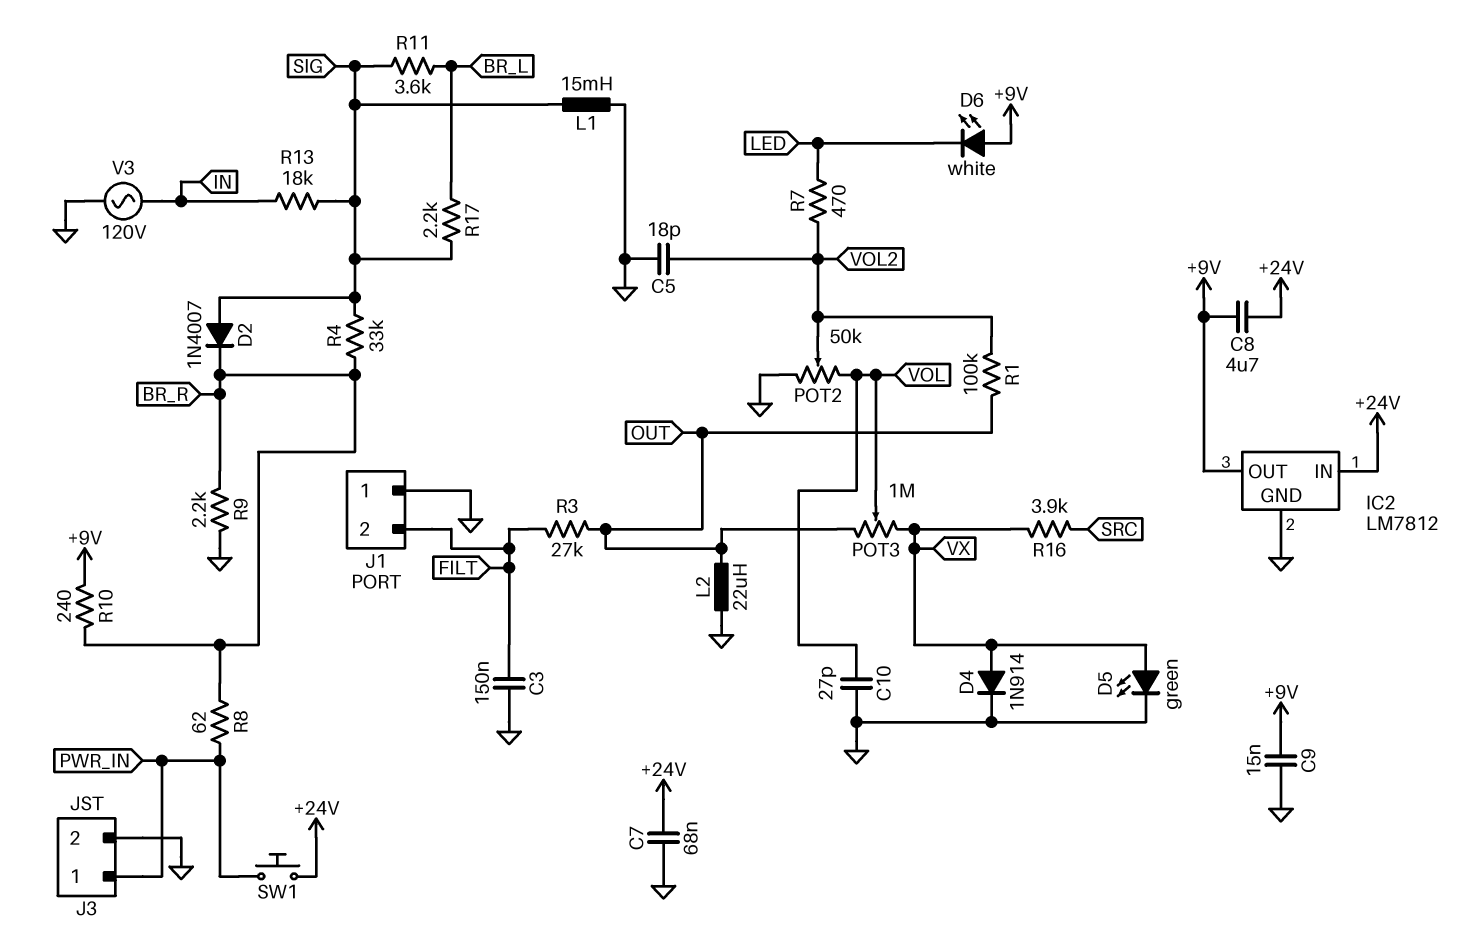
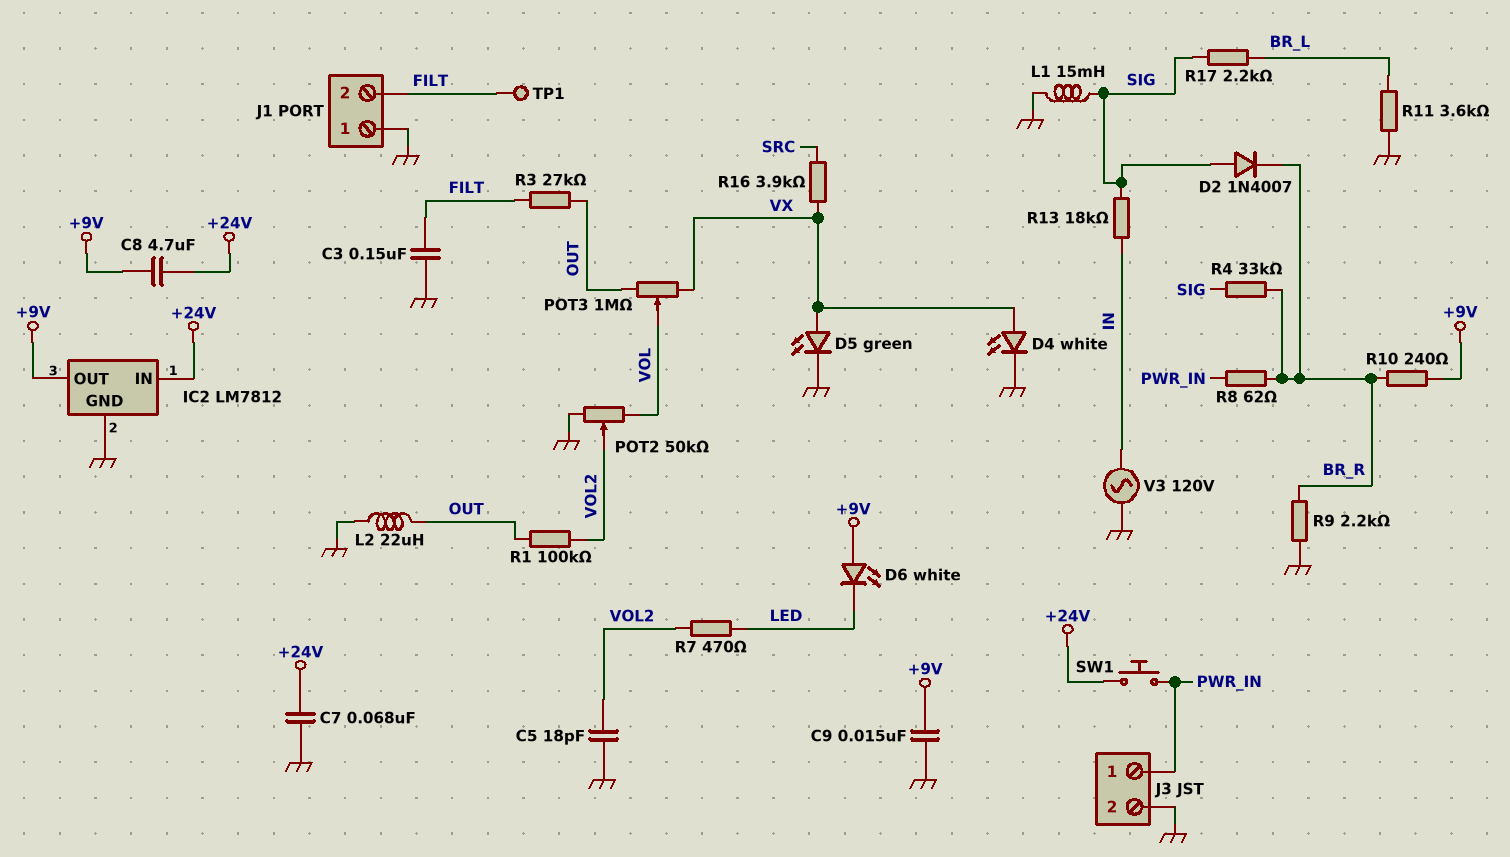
C10: 27pF (GND, VOL) -> none
D4: diode 1N914 (A VX, K GND) -> LED white (A VX, K GND)
R11: 3.6k (BR_L, SIG) -> 3.6k (BR_L, GND)
TP1: none -> test point (FILT)

